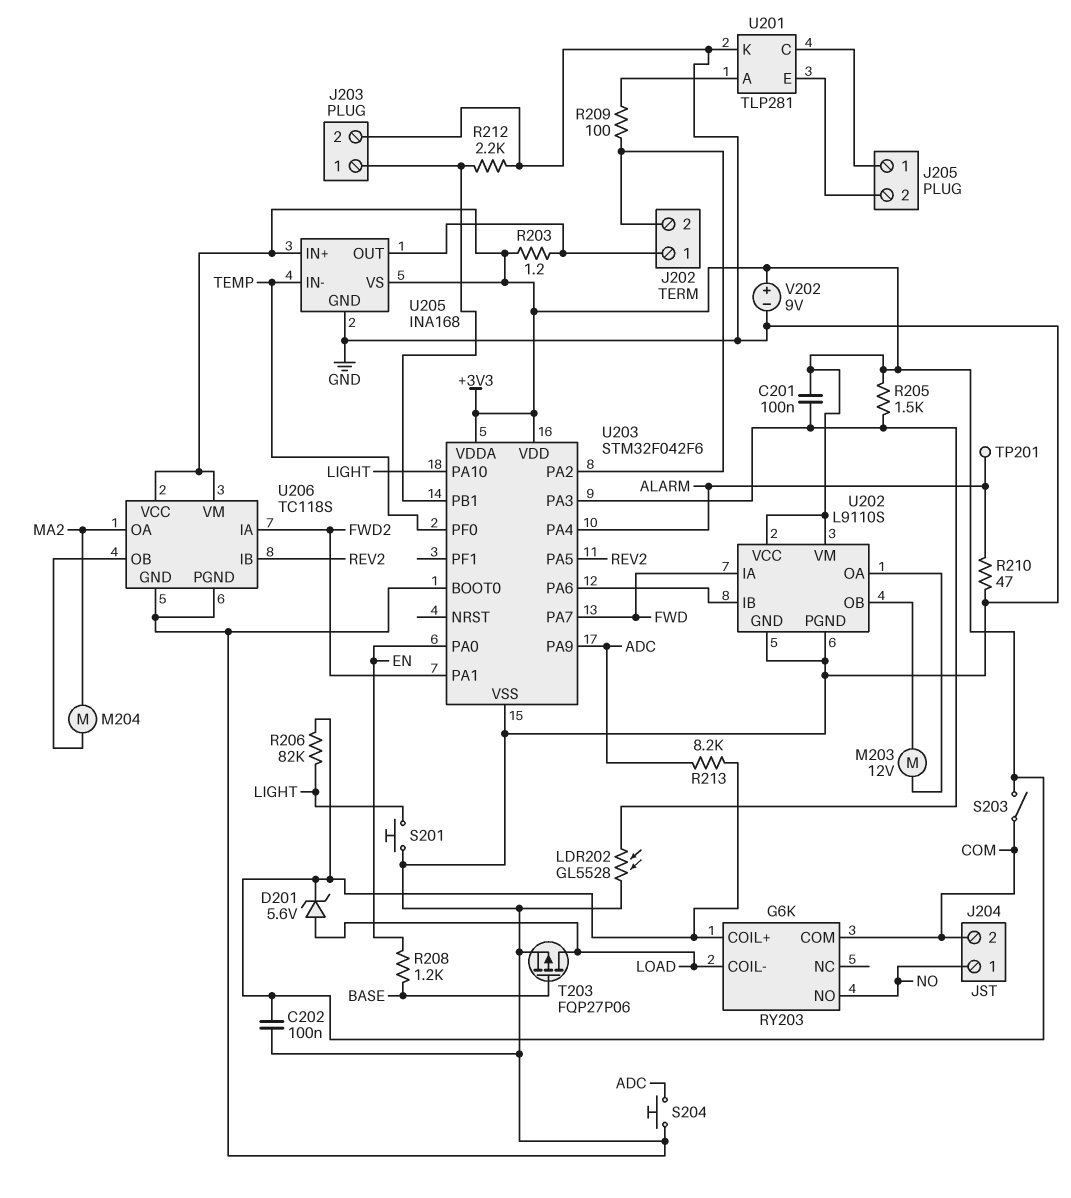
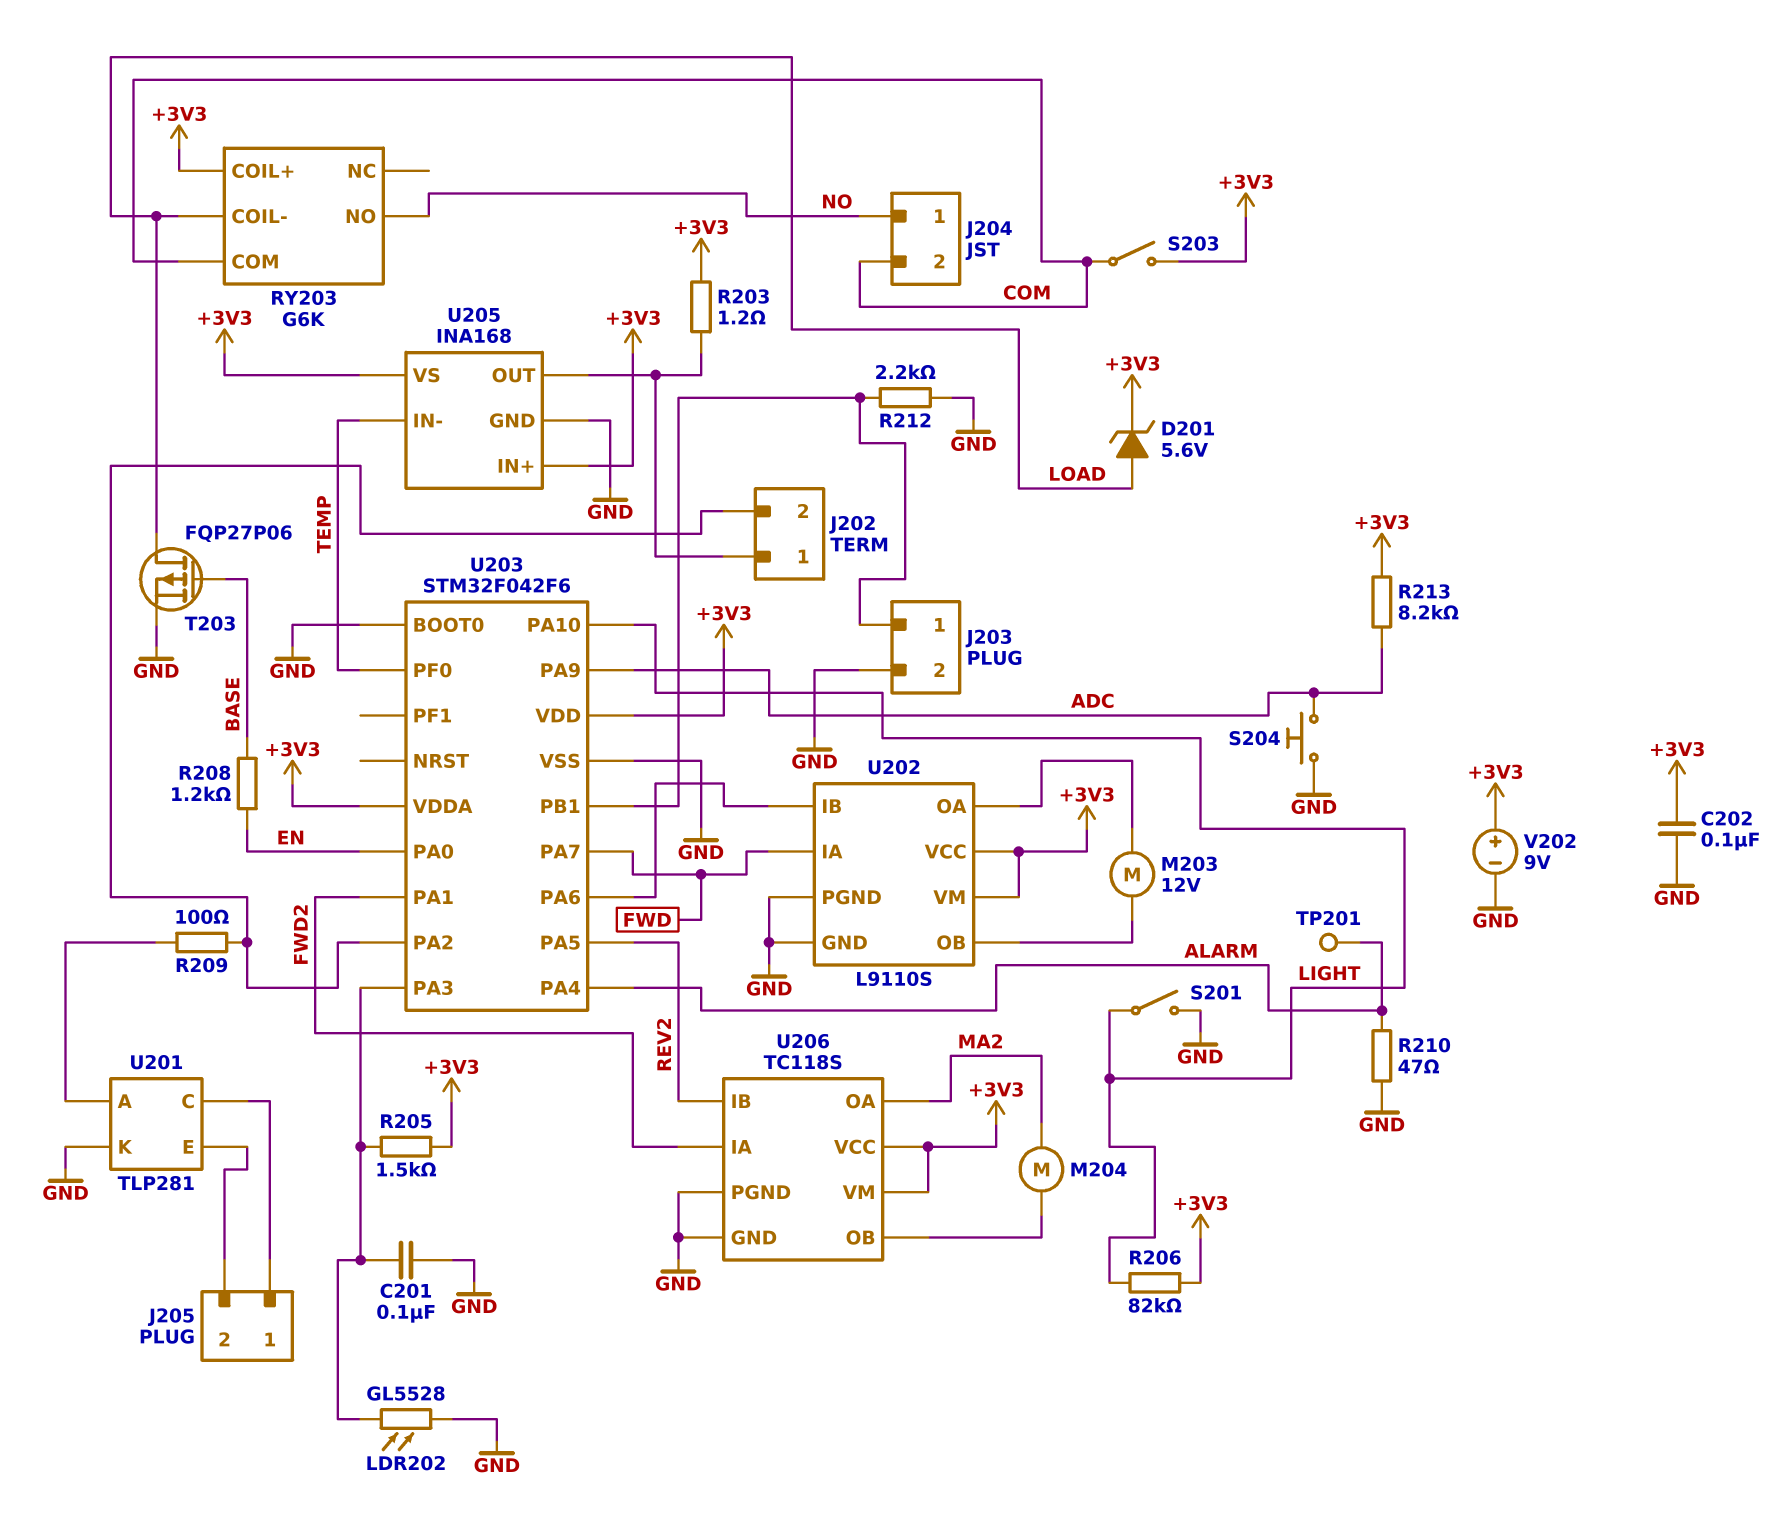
C201: 100nF (+3V3, U203/PA3) -> 100nF (GND, U203/PA3)
S201: button (GND, LIGHT) -> switch (GND, LIGHT)

